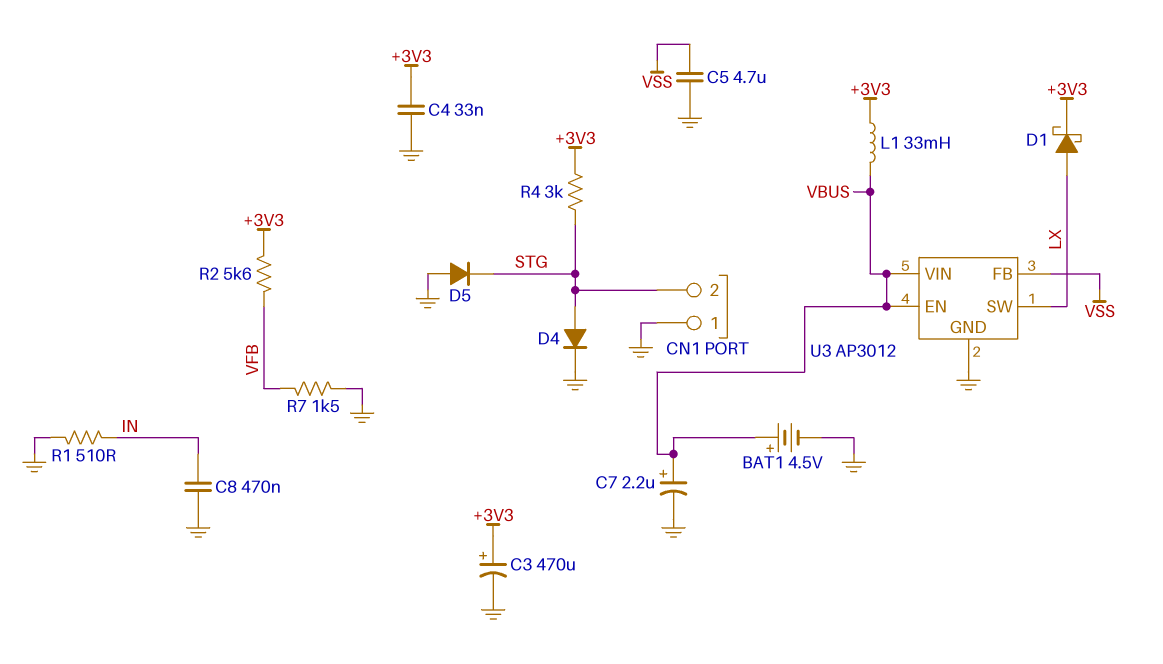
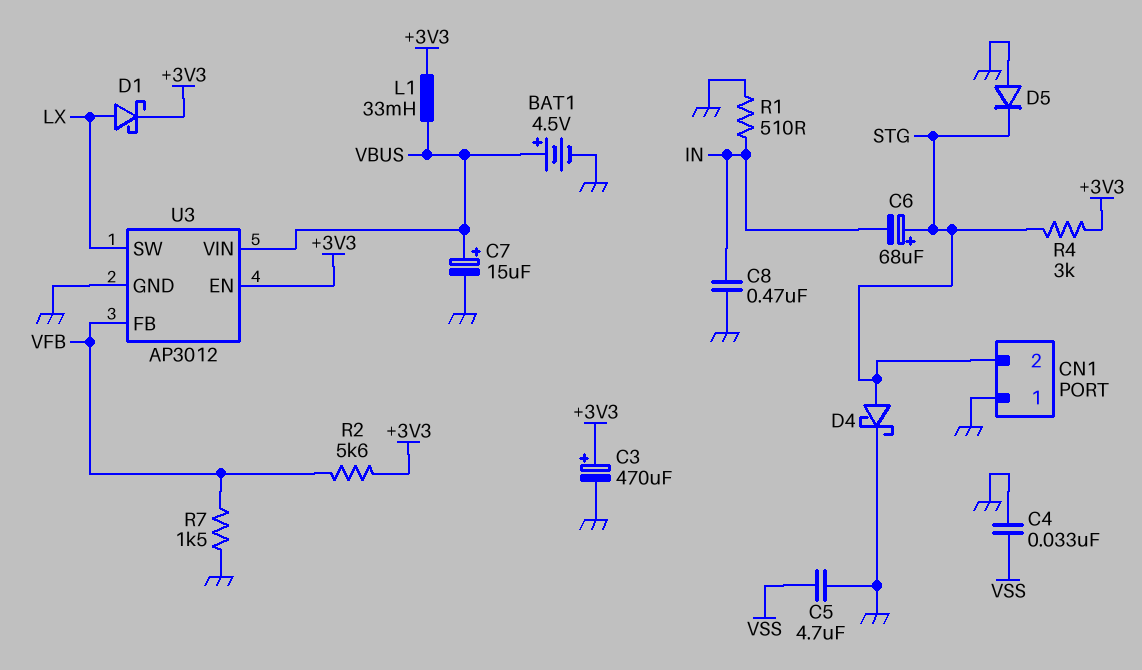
C4: 33nF (+3V3, GND) -> 33nF (GND, VSS)
C6: none -> 68uF (plus STG, minus IN)
C7: 2.2uF (plus VBUS, minus GND) -> 15uF (plus VBUS, minus GND)
D4: diode (A STG, K GND) -> schottky (A STG, K GND)
U3 pin EN: VBUS -> +3V3
U3 pin FB: VSS -> VFB

